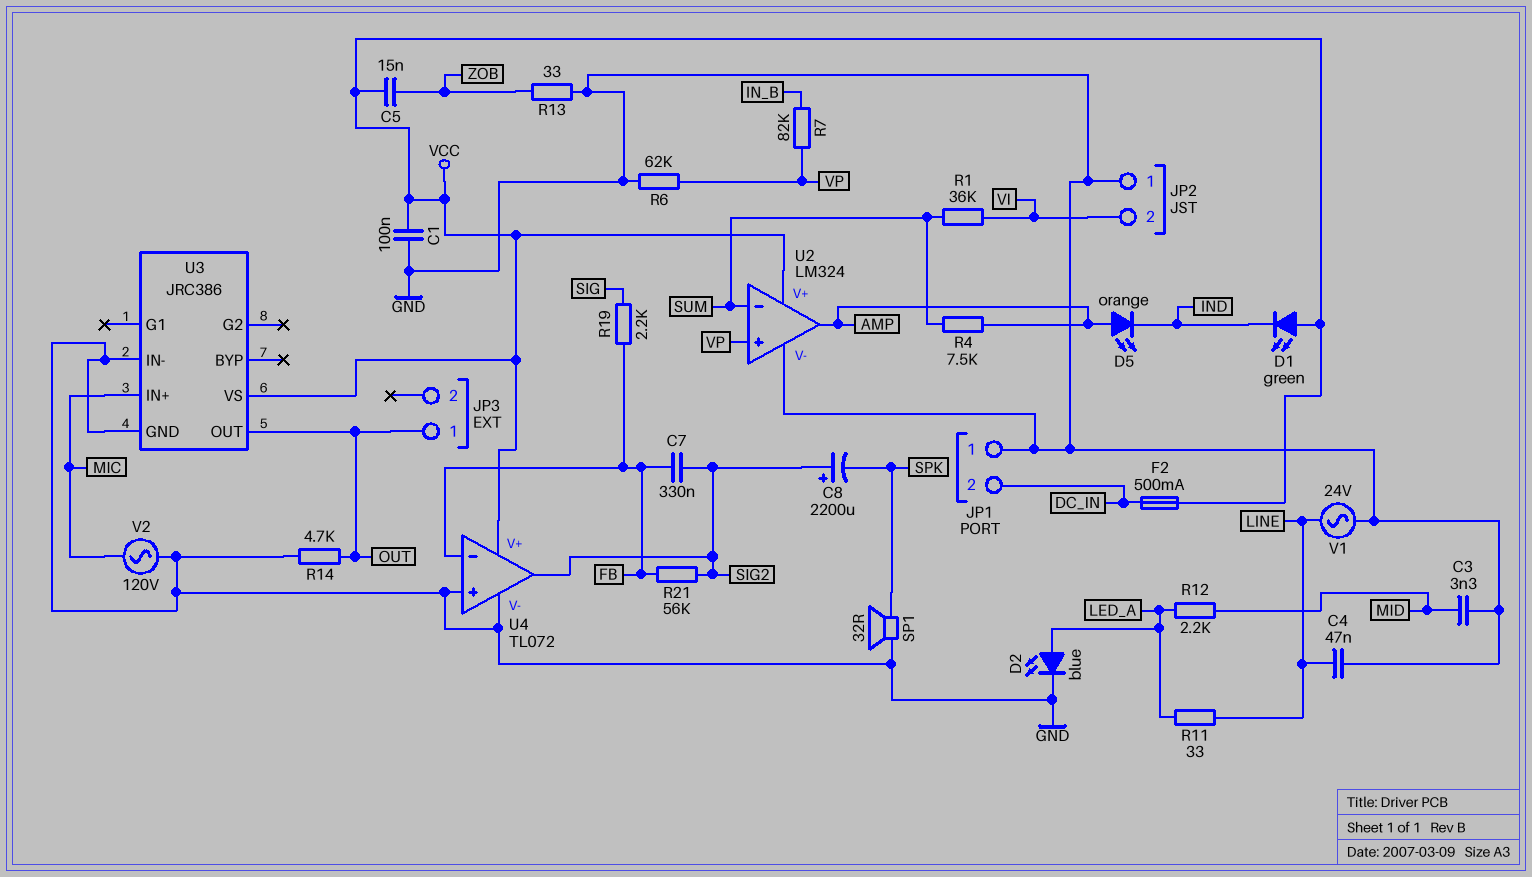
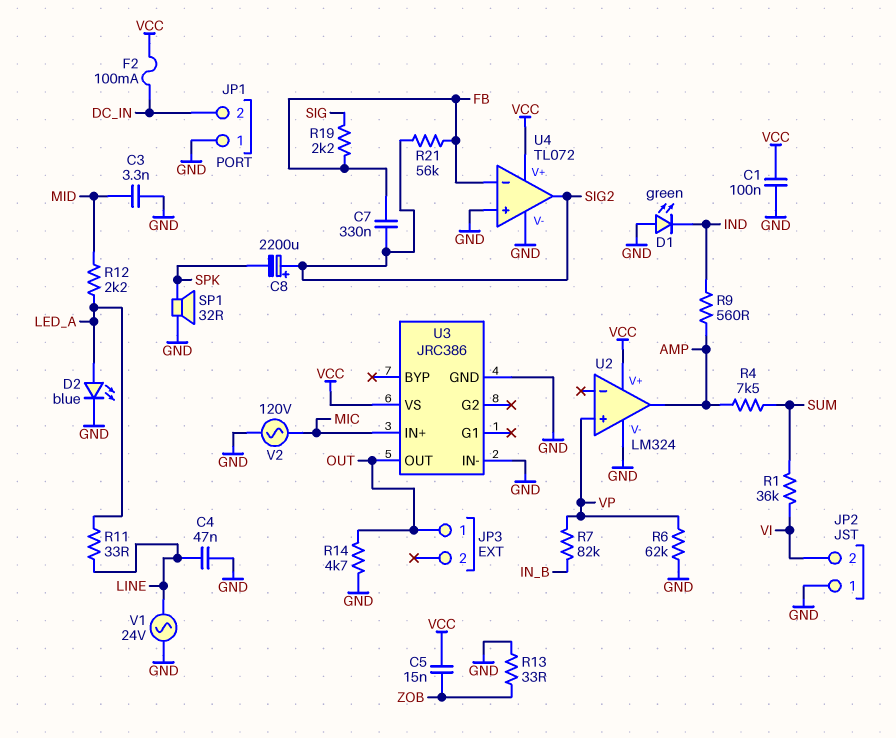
D1: LED green (A VCC, K IND) -> LED green (A GND, K IND)
D5: LED orange (A AMP, K IND) -> none
F2: 500mA (DC_IN, VCC) -> 100mA (DC_IN, VCC)
R9: none -> 560 (AMP, IND)
U2 pin in-: SUM -> none

